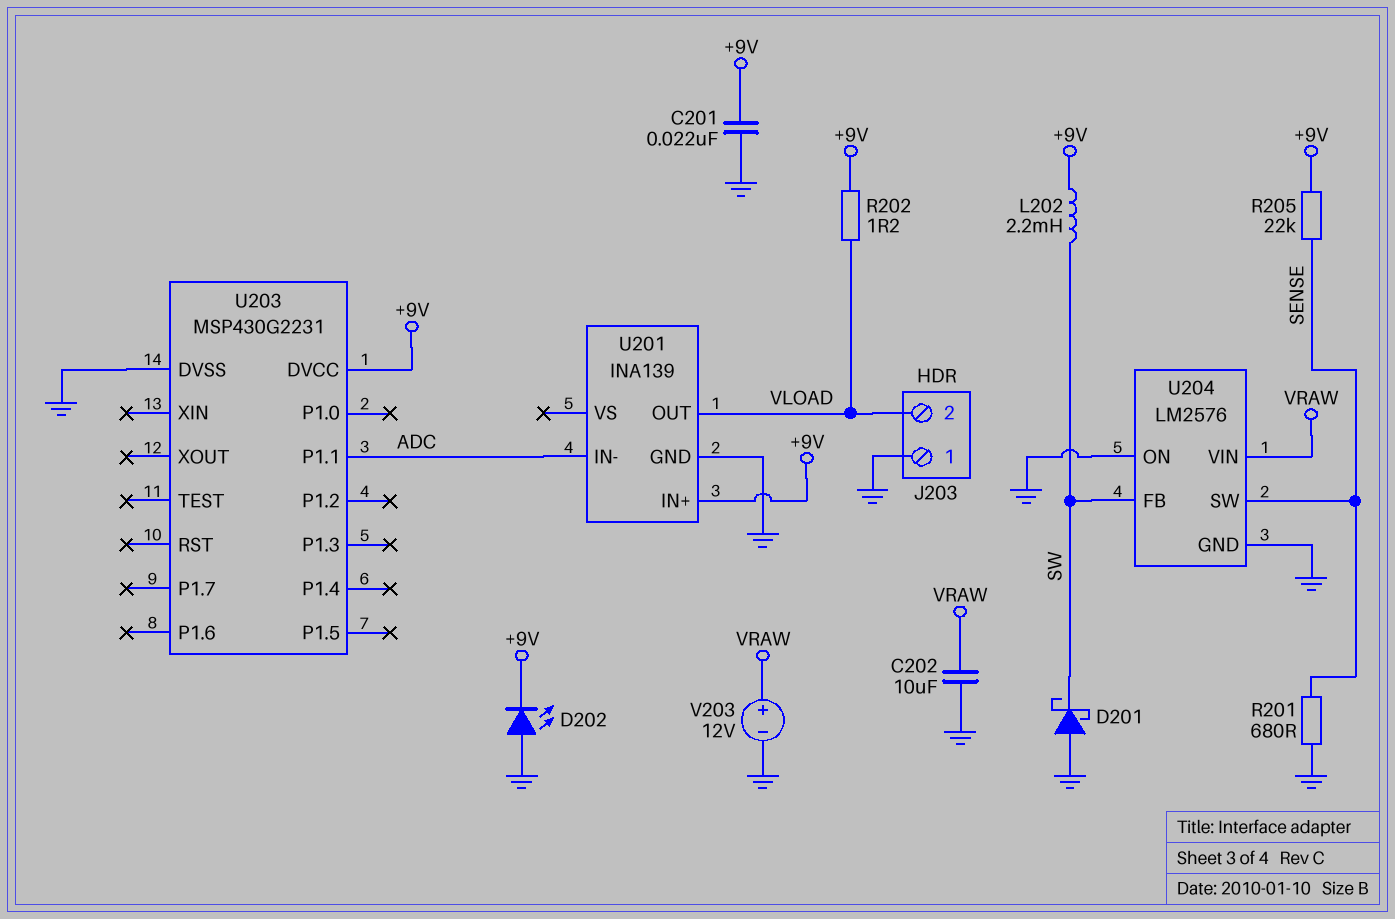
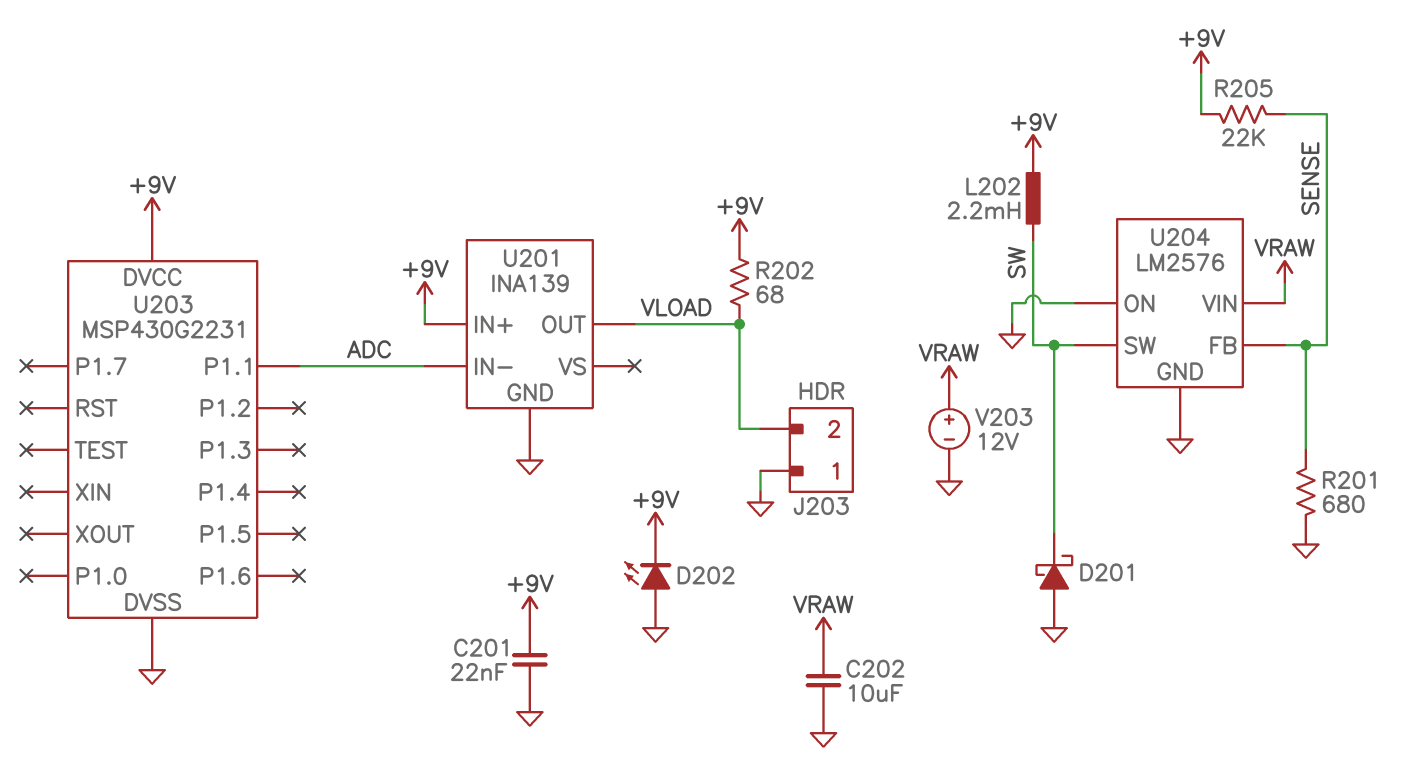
R202: 1.2 (+9V, VLOAD) -> 68 (+9V, VLOAD)
U204 pin FB: SW -> SENSE
U204 pin SW: SENSE -> SW

